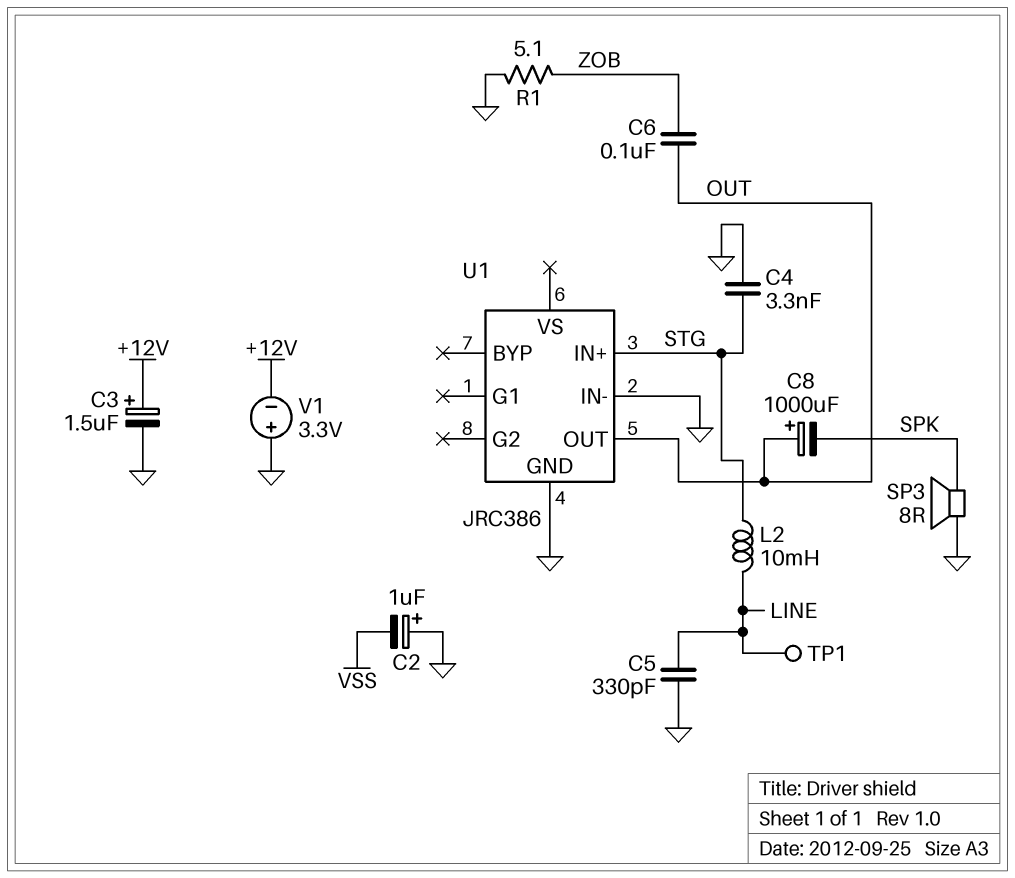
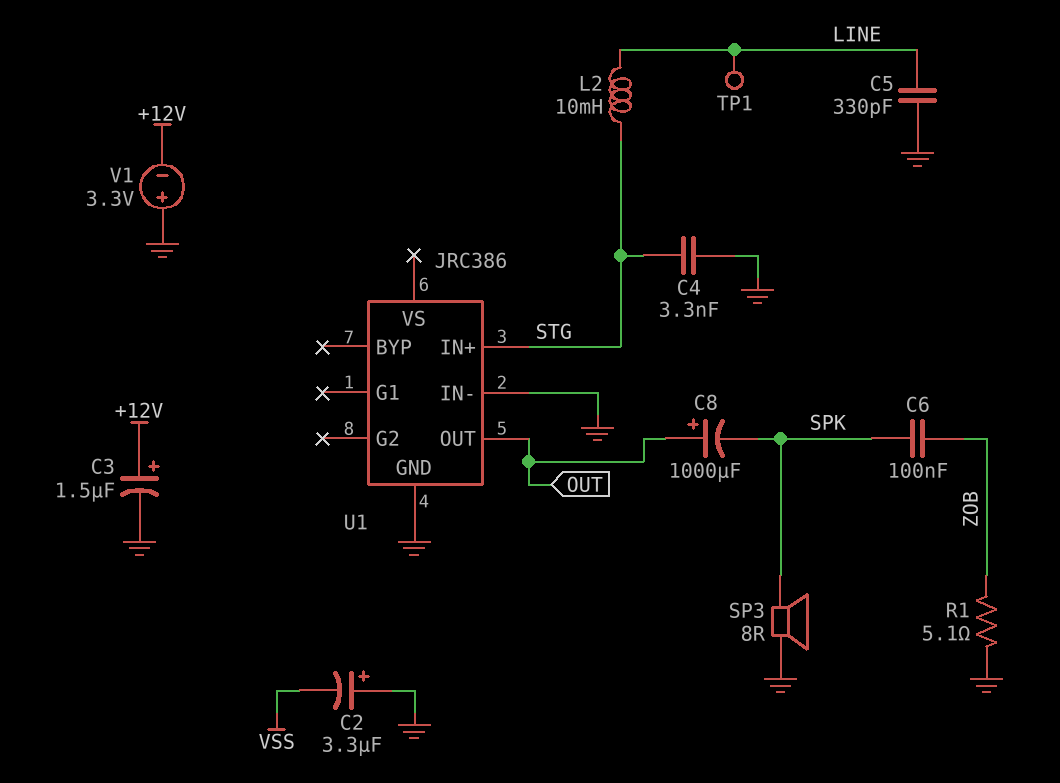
C2: 1uF (plus GND, minus VSS) -> 3.3uF (plus GND, minus VSS)
C6: 100nF (OUT, ZOB) -> 100nF (SPK, ZOB)

